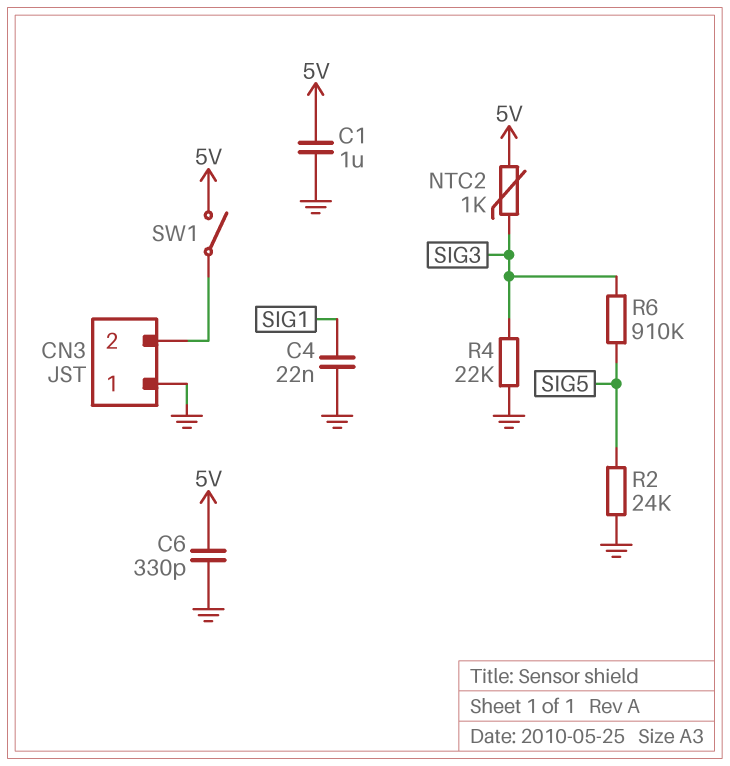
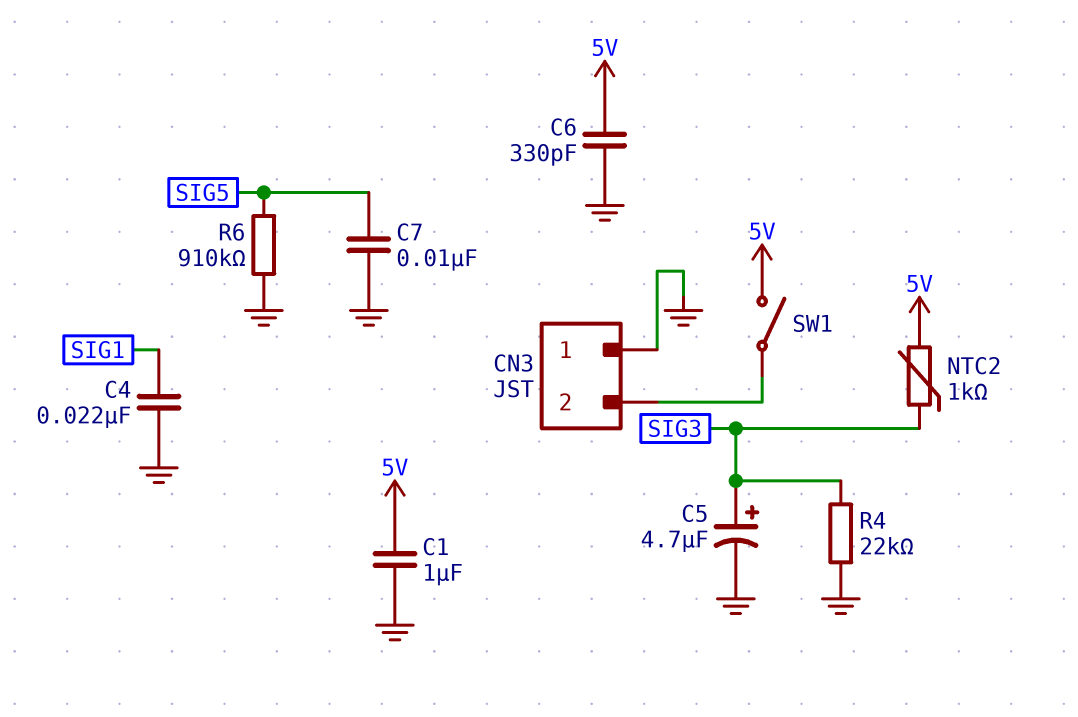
C5: none -> 4.7uF (plus SIG3, minus GND)
C7: none -> 10nF (GND, SIG5)
R2: 24k (GND, SIG5) -> none
R6: 910k (SIG3, SIG5) -> 910k (GND, SIG5)

